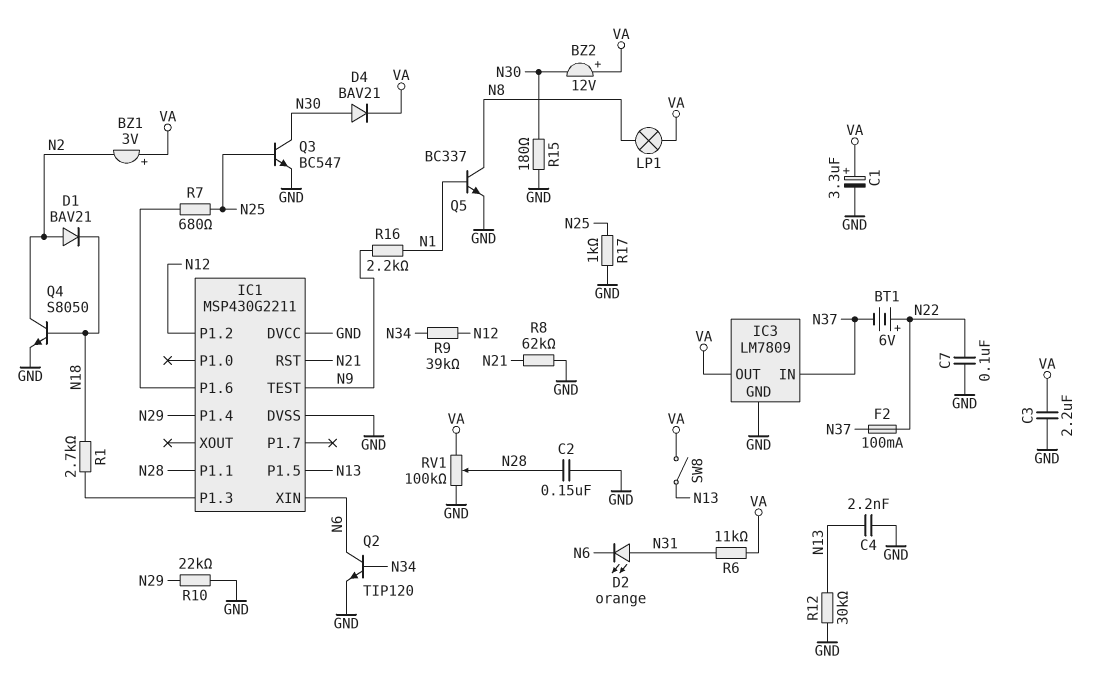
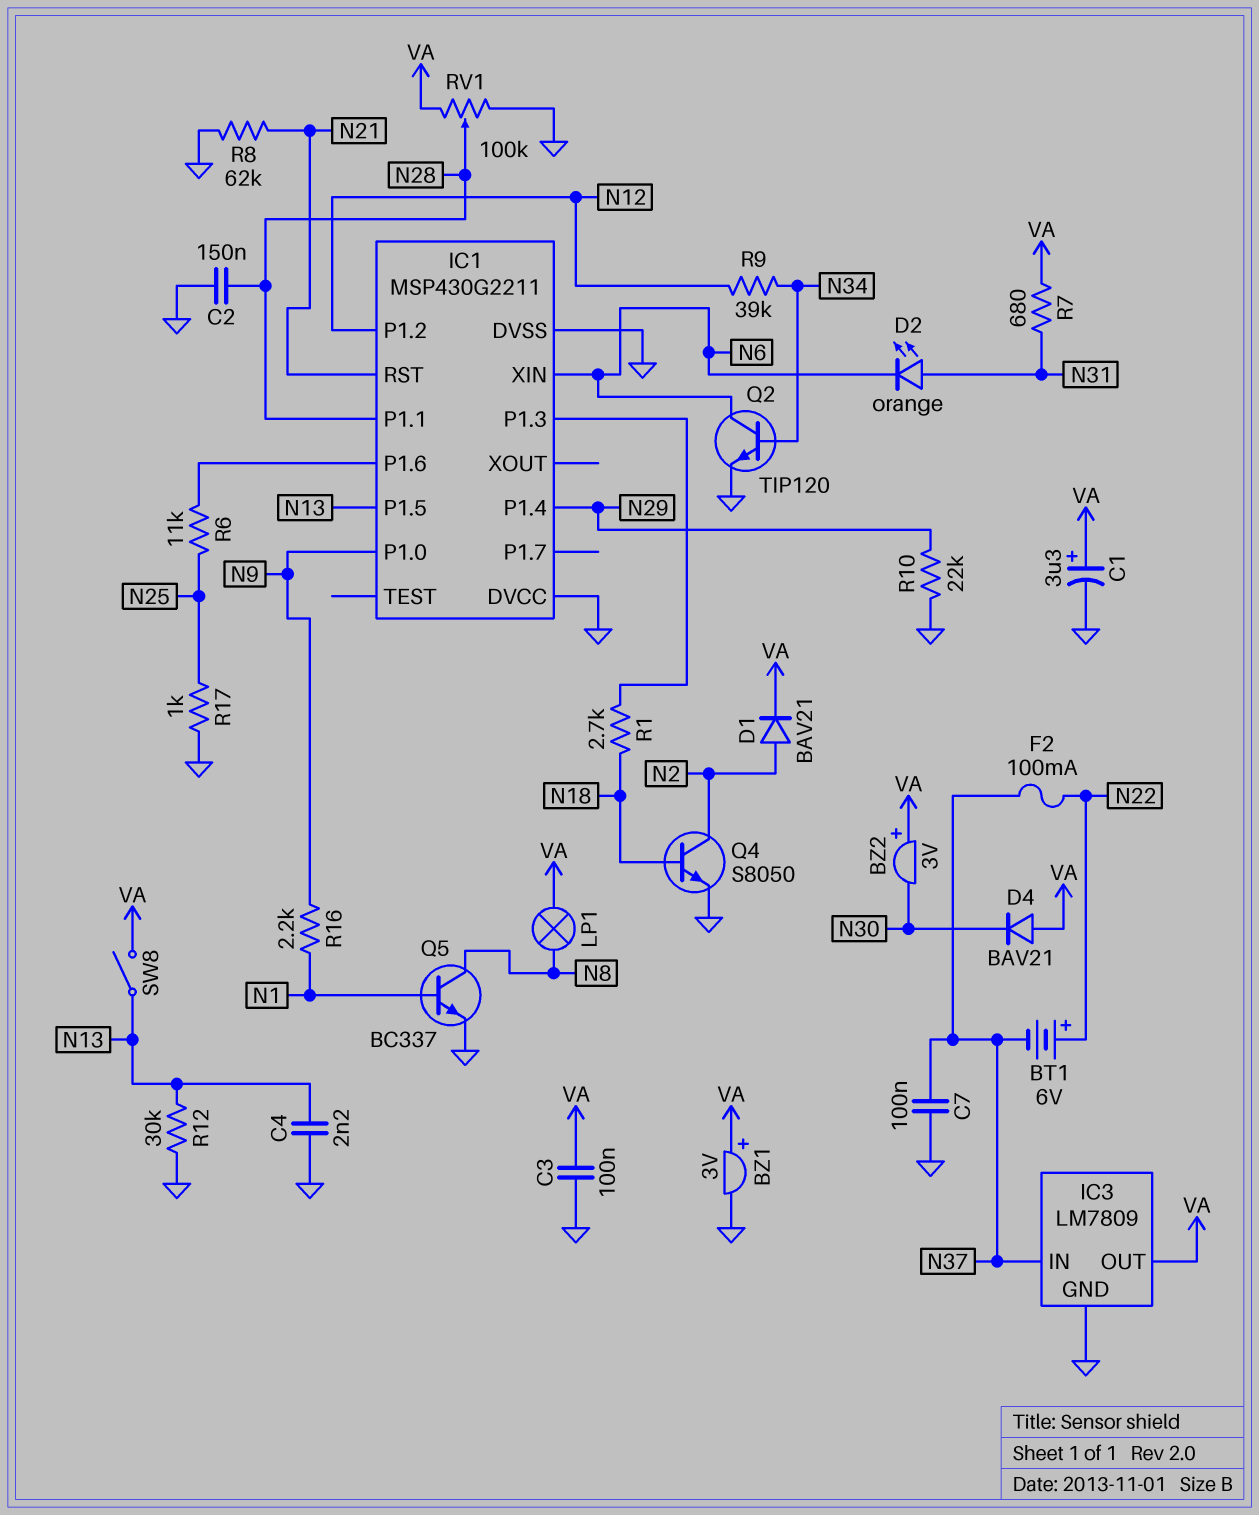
BZ1: buzzer 3V (plus VA, minus N2) -> buzzer 3V (plus VA, minus GND)
BZ2: buzzer 12V (plus VA, minus N30) -> buzzer 3V (plus VA, minus N30)
C3: 2.2uF (GND, VA) -> 100nF (GND, VA)
C7: 100nF (GND, N22) -> 100nF (GND, N37)
D1: diode BAV21 (A N2, K N18) -> diode BAV21 (A N2, K VA)
D4: diode BAV21 (A N30, K VA) -> diode BAV21 (A VA, K N30)
IC1 pin P1.0: none -> N9
IC1 pin TEST: N9 -> none
Q3: NPN BC547 (B N25, C N30, E GND) -> none
R6: 11k (N31, VA) -> 11k (IC1/P1.6, N25)
R7: 680 (IC1/P1.6, N25) -> 680 (N31, VA)
R15: 180 (GND, N30) -> none

